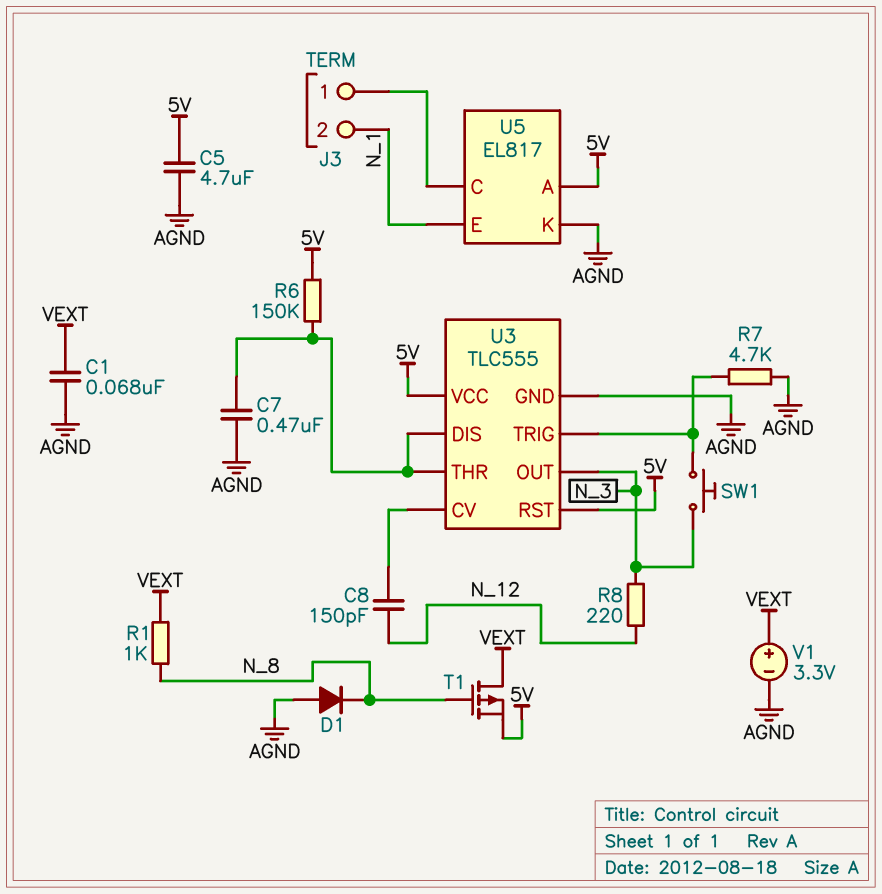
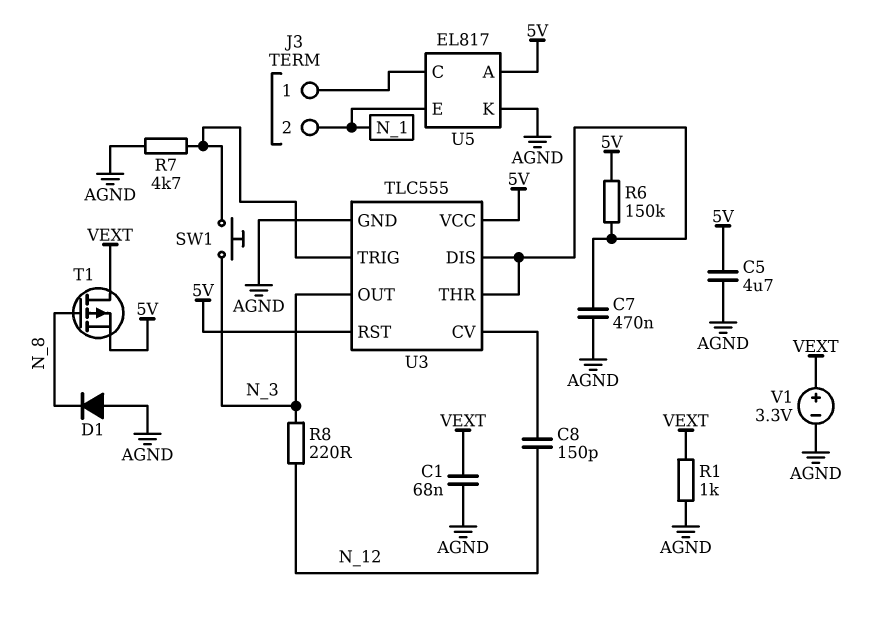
R1: 1k (N_8, VEXT) -> 1k (AGND, VEXT)

